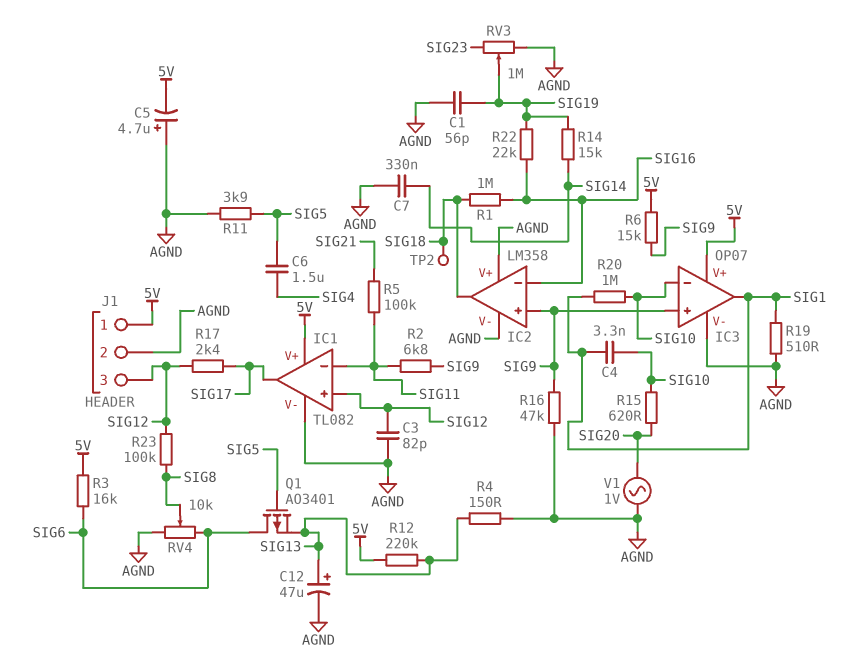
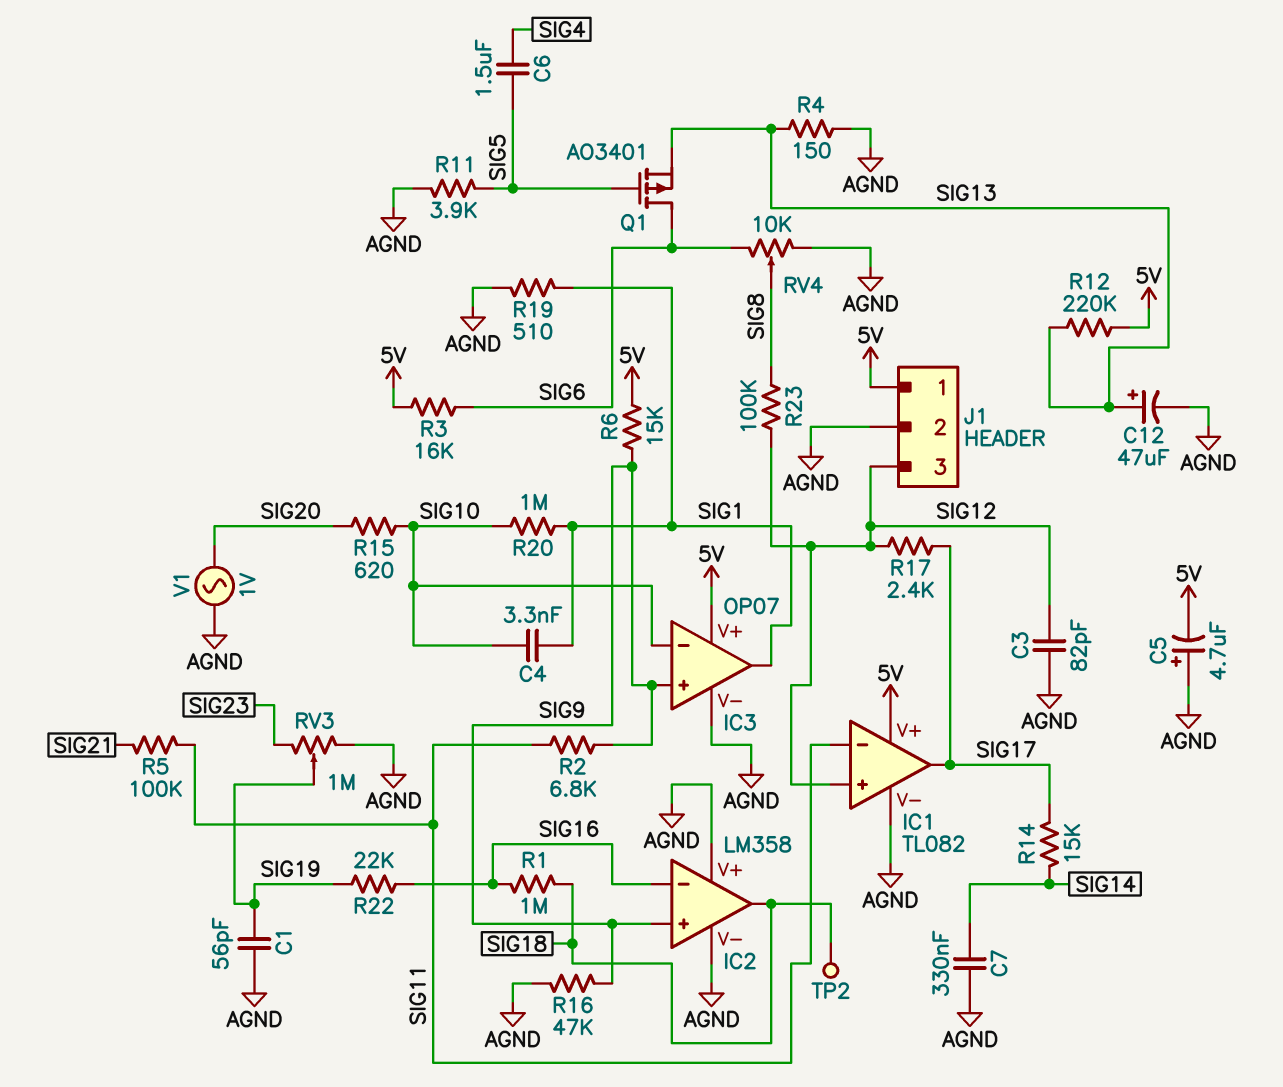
R14: 15k (SIG14, SIG19) -> 15k (SIG14, SIG17)

